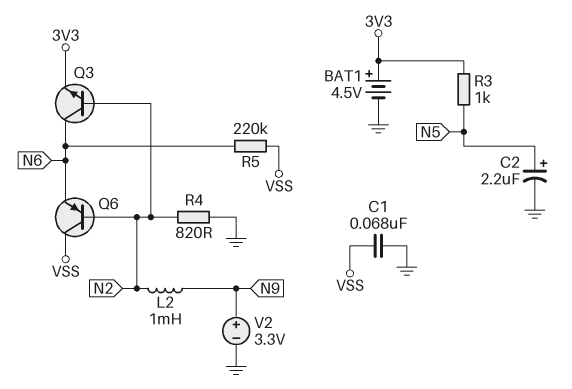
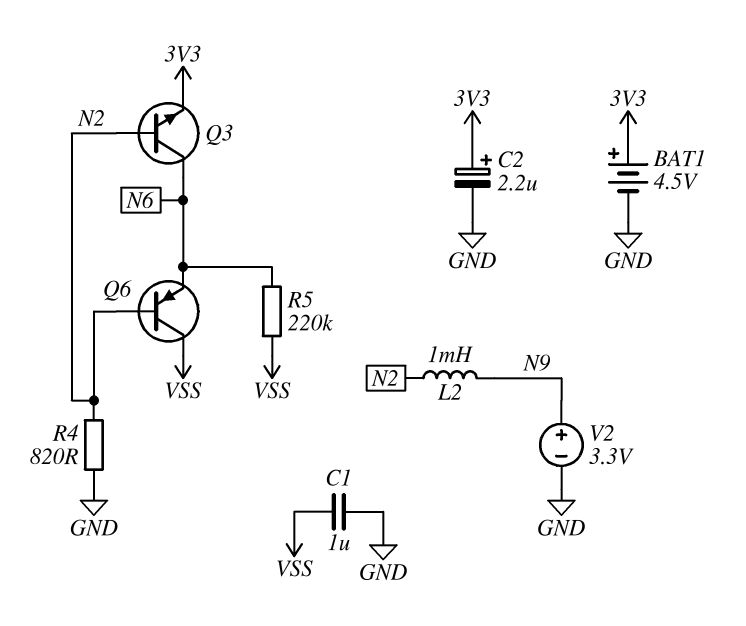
C1: 68nF (GND, VSS) -> 1uF (GND, VSS)
C2: 2.2uF (plus N5, minus GND) -> 2.2uF (plus 3V3, minus GND)
R3: 1k (3V3, N5) -> none

